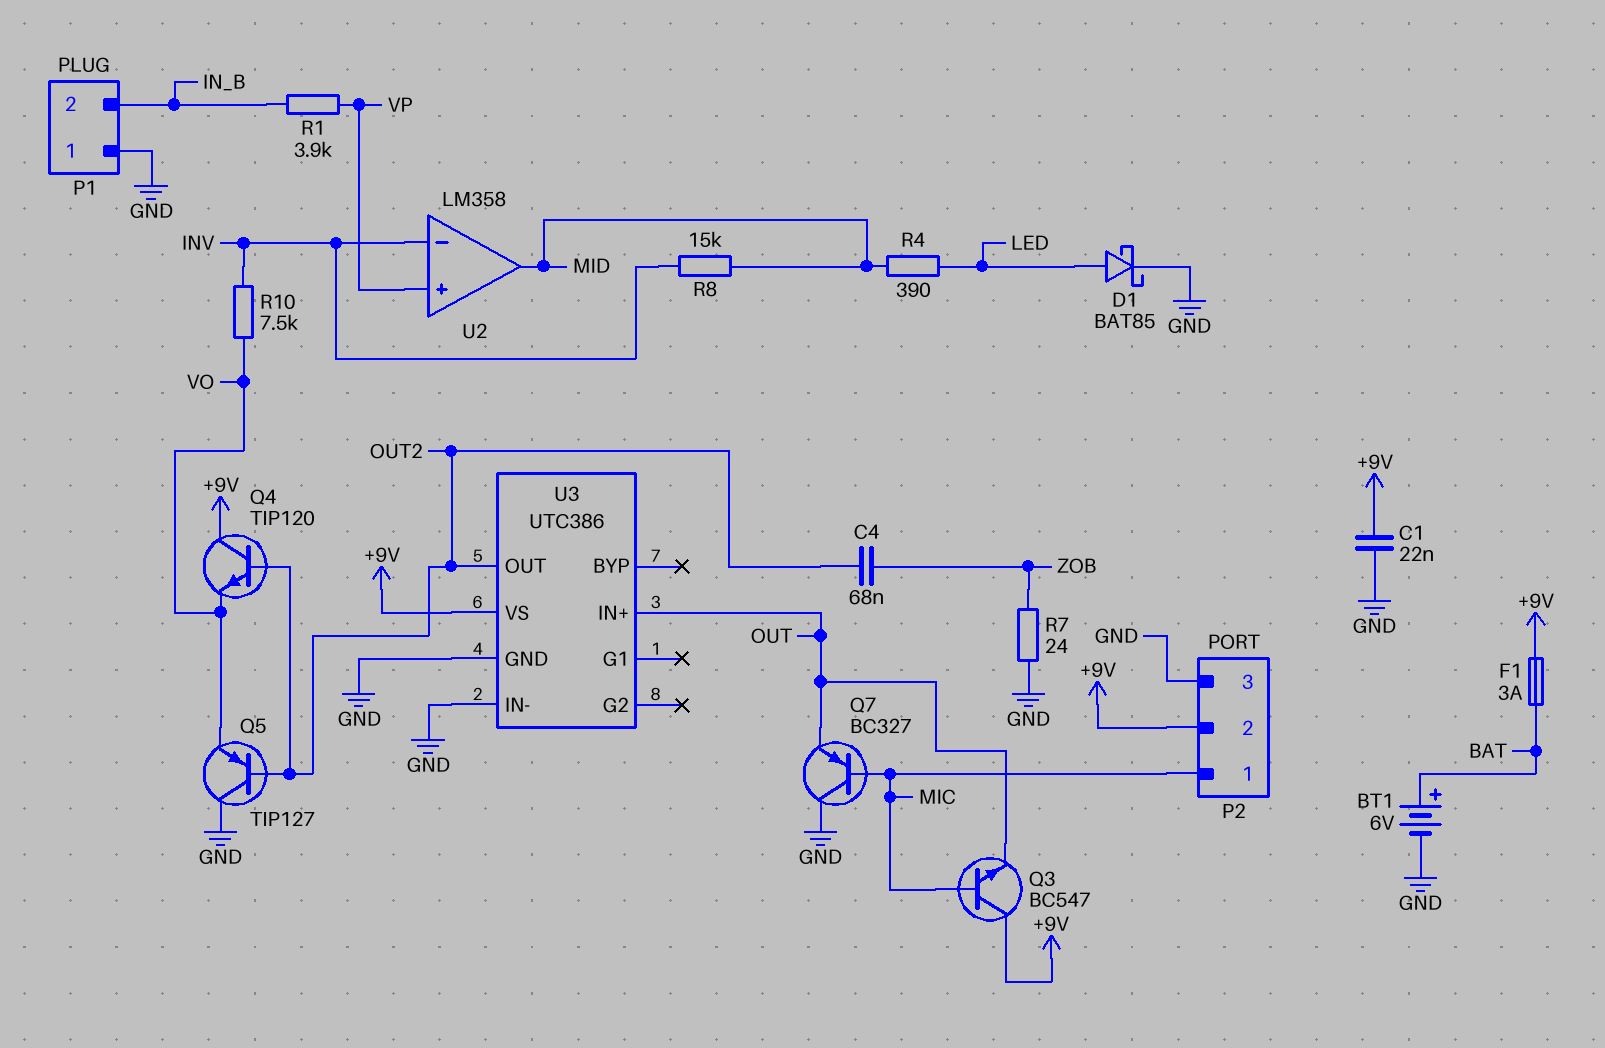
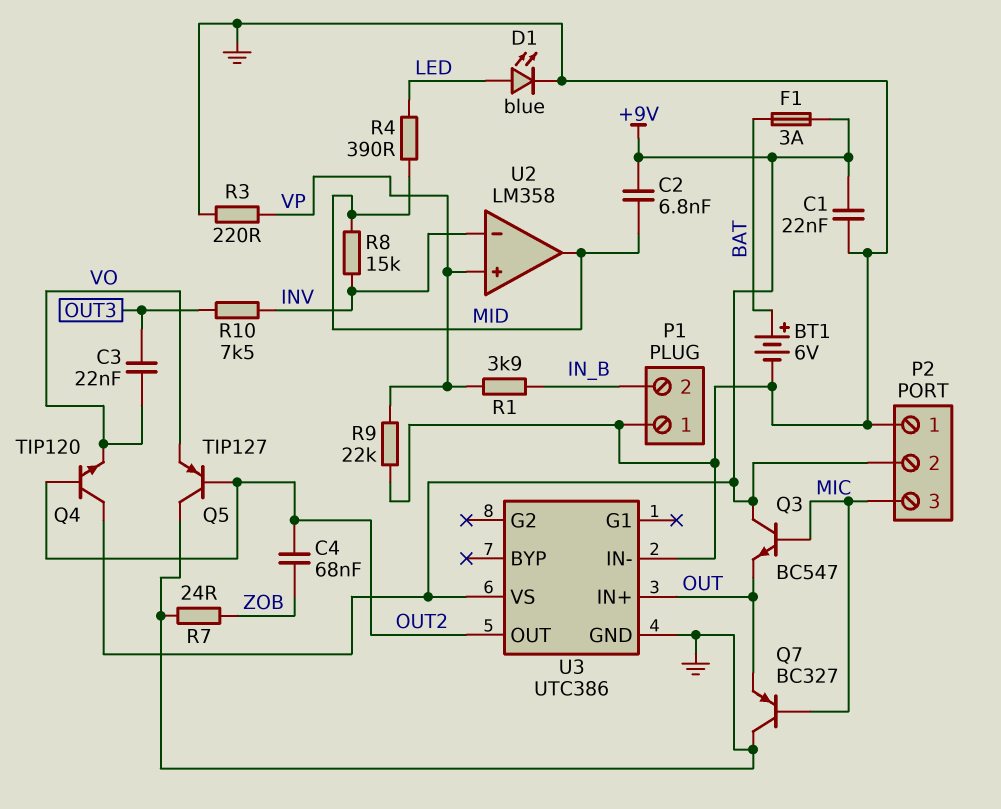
C2: none -> 6.8nF (+9V, MID)
C3: none -> 22nF (OUT3, VO)
D1: schottky BAT85 (A LED, K GND) -> LED blue (A LED, K GND)
P2 pin 1: MIC -> GND
P2 pin 3: GND -> MIC
R3: none -> 220 (GND, VP)
R9: none -> 22k (GND, VP)
R10: 7.5k (INV, VO) -> 7.5k (INV, OUT3)

